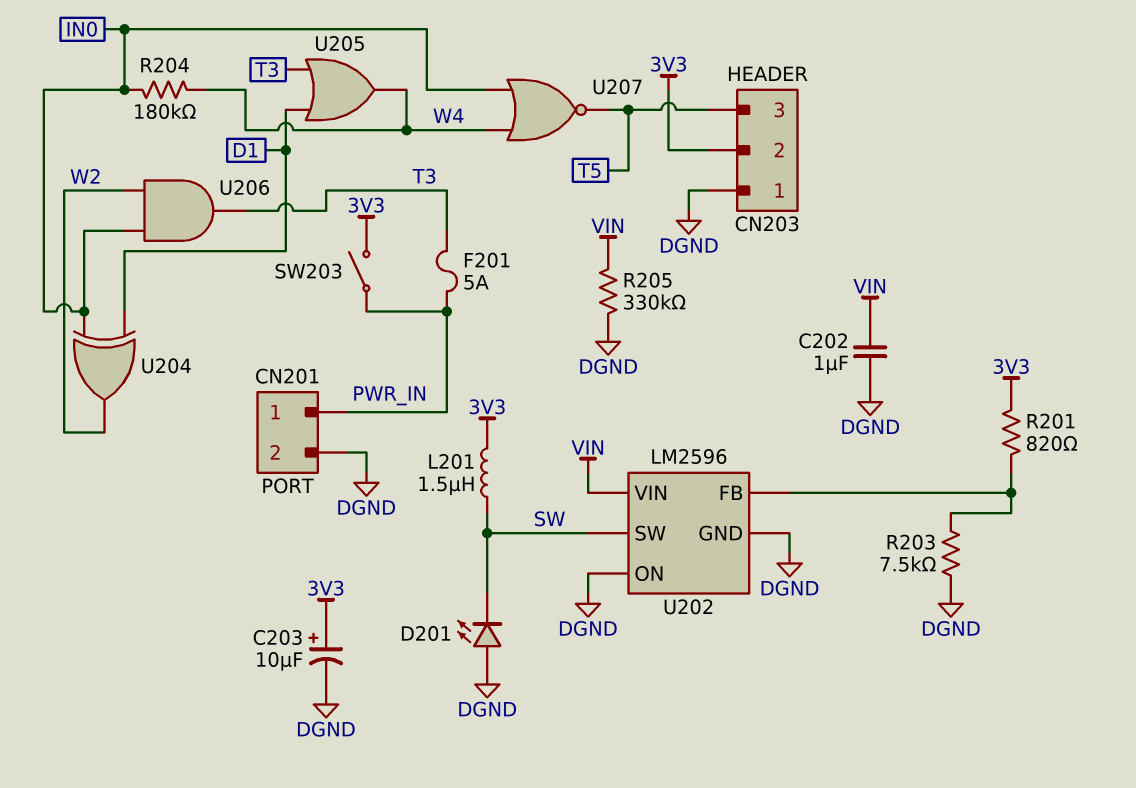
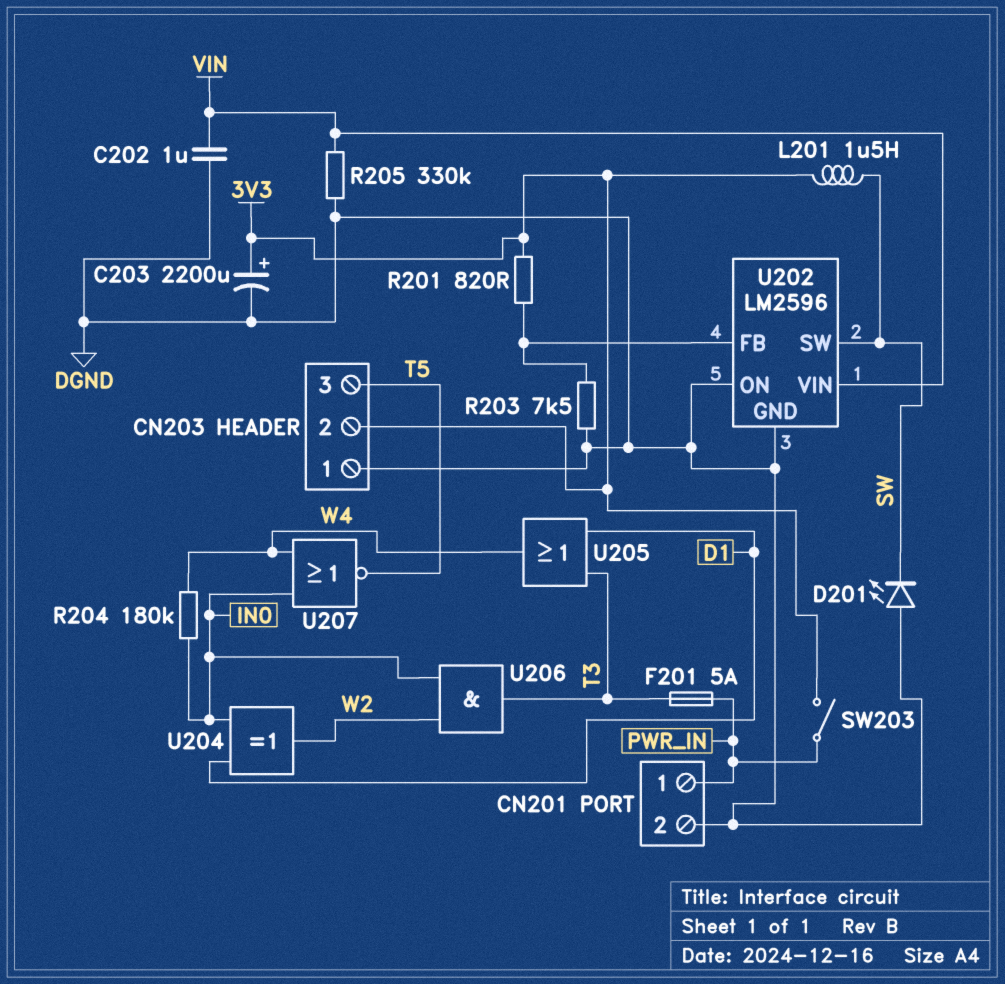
C203: 10uF (plus 3V3, minus DGND) -> 2200uF (plus 3V3, minus DGND)

